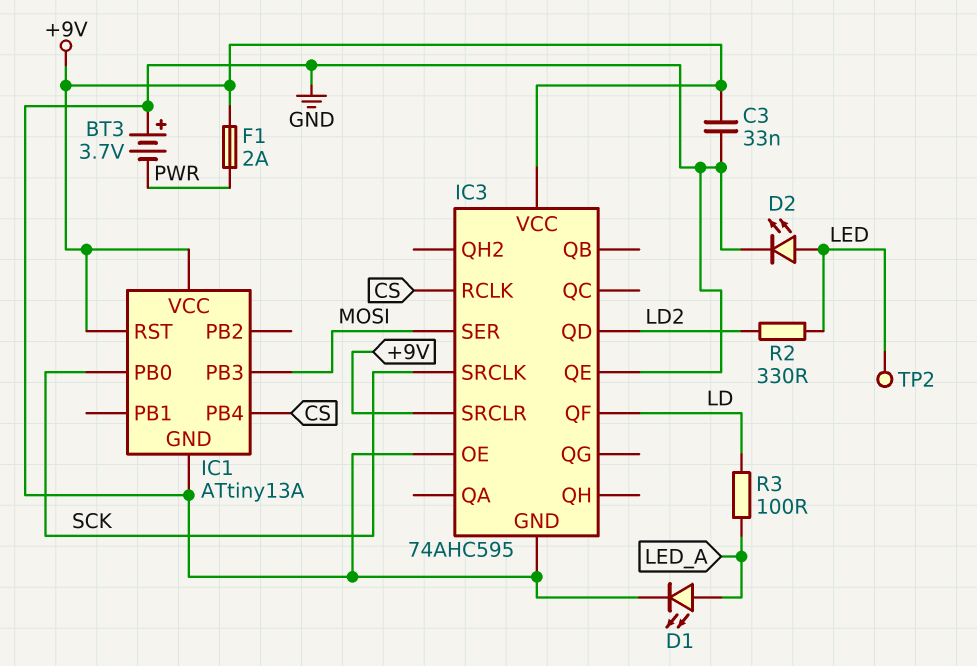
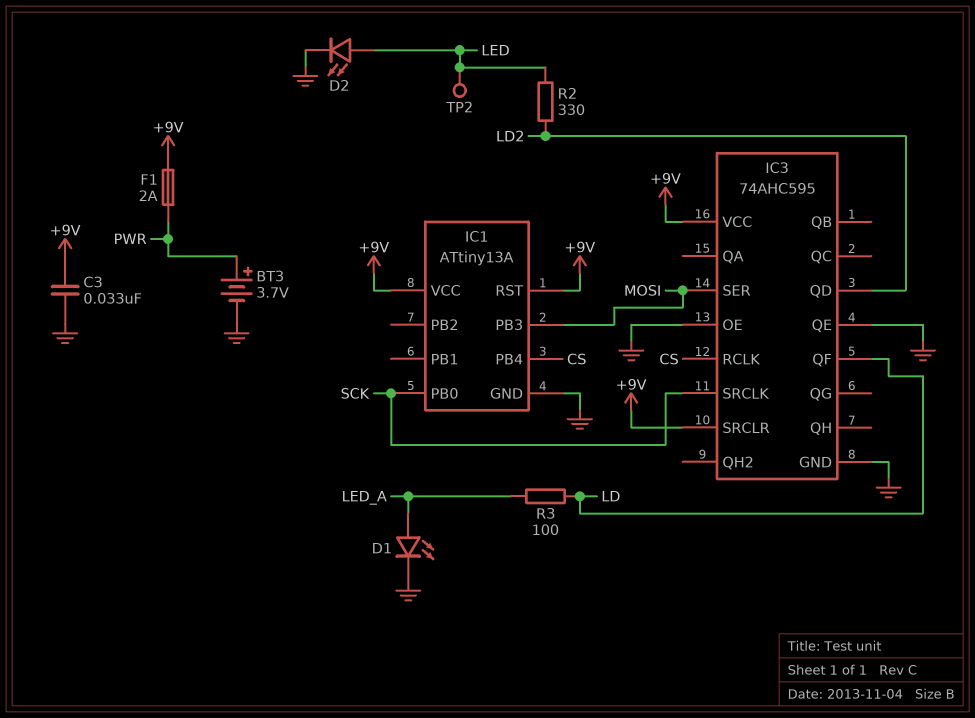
BT3: 3.7V (plus GND, minus PWR) -> 3.7V (plus PWR, minus GND)

